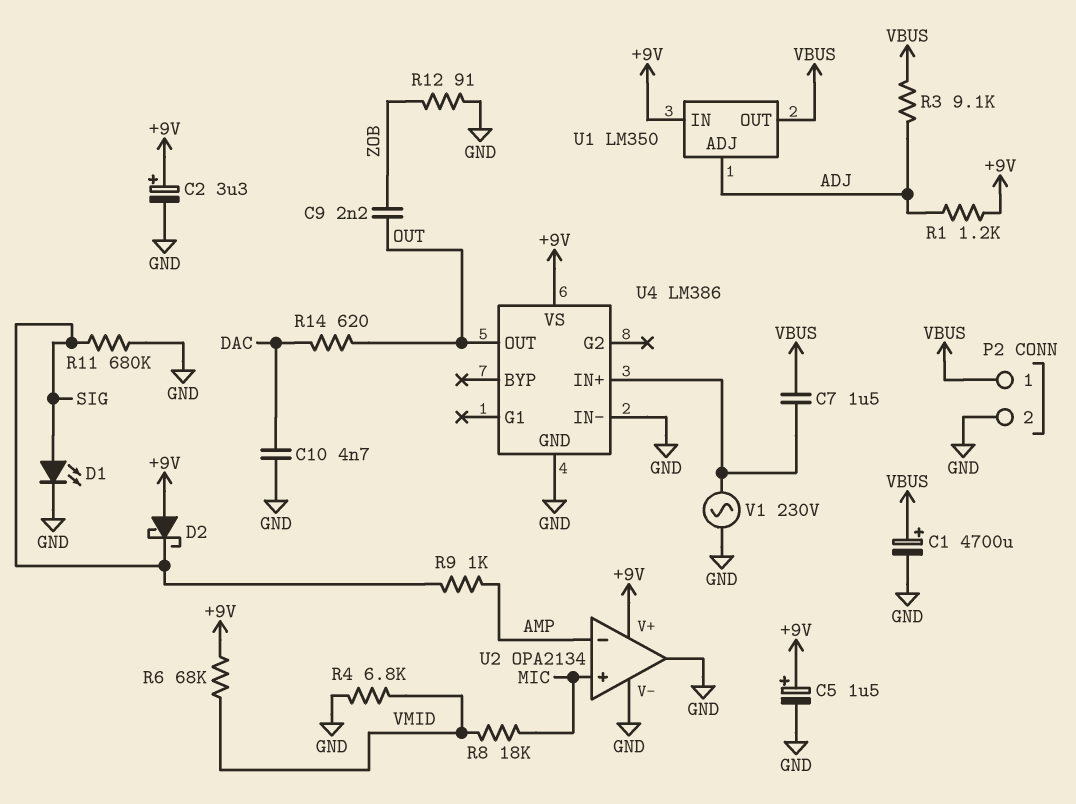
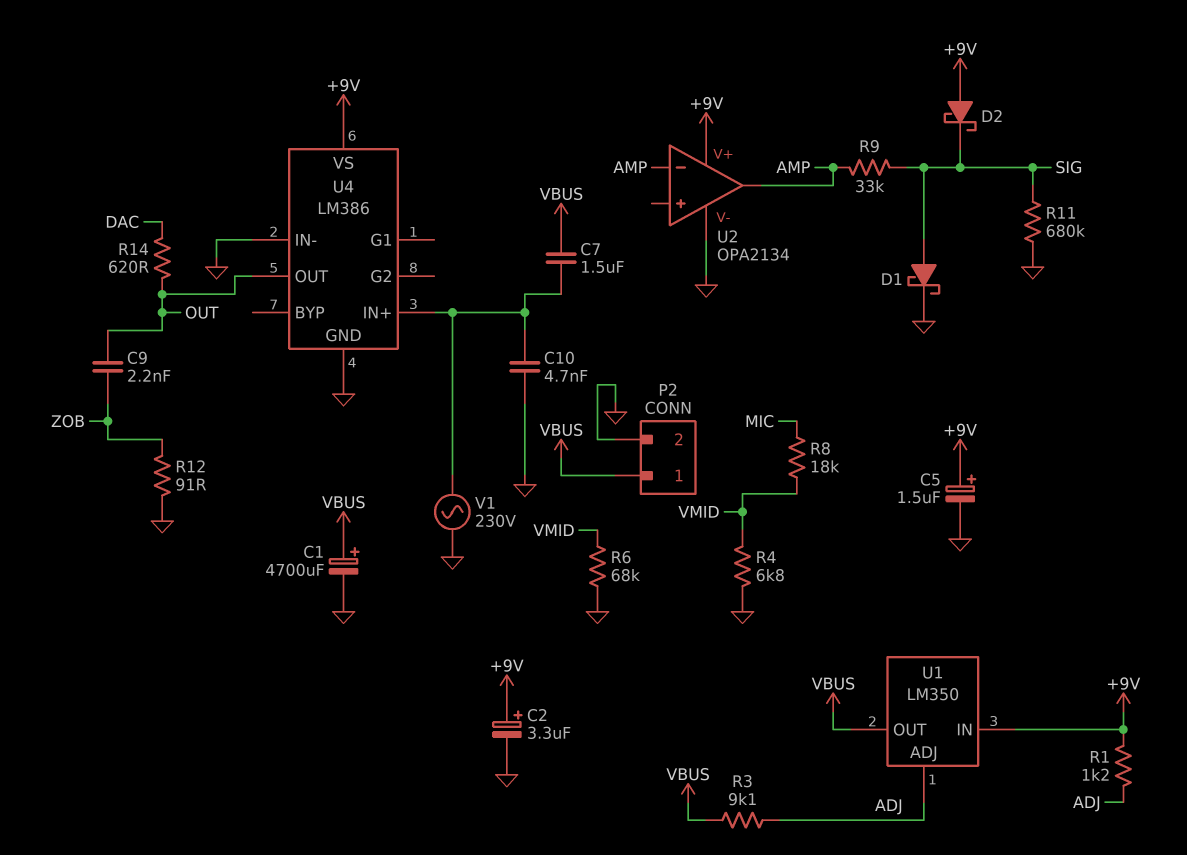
C10: 4.7nF (DAC, GND) -> 4.7nF (GND, U4/IN+)
D1: LED (A SIG, K GND) -> schottky (A SIG, K GND)
R6: 68k (+9V, VMID) -> 68k (GND, VMID)
R9: 1k (AMP, SIG) -> 33k (AMP, SIG)
U2 pin in+: MIC -> none
U2 pin out: GND -> AMP

